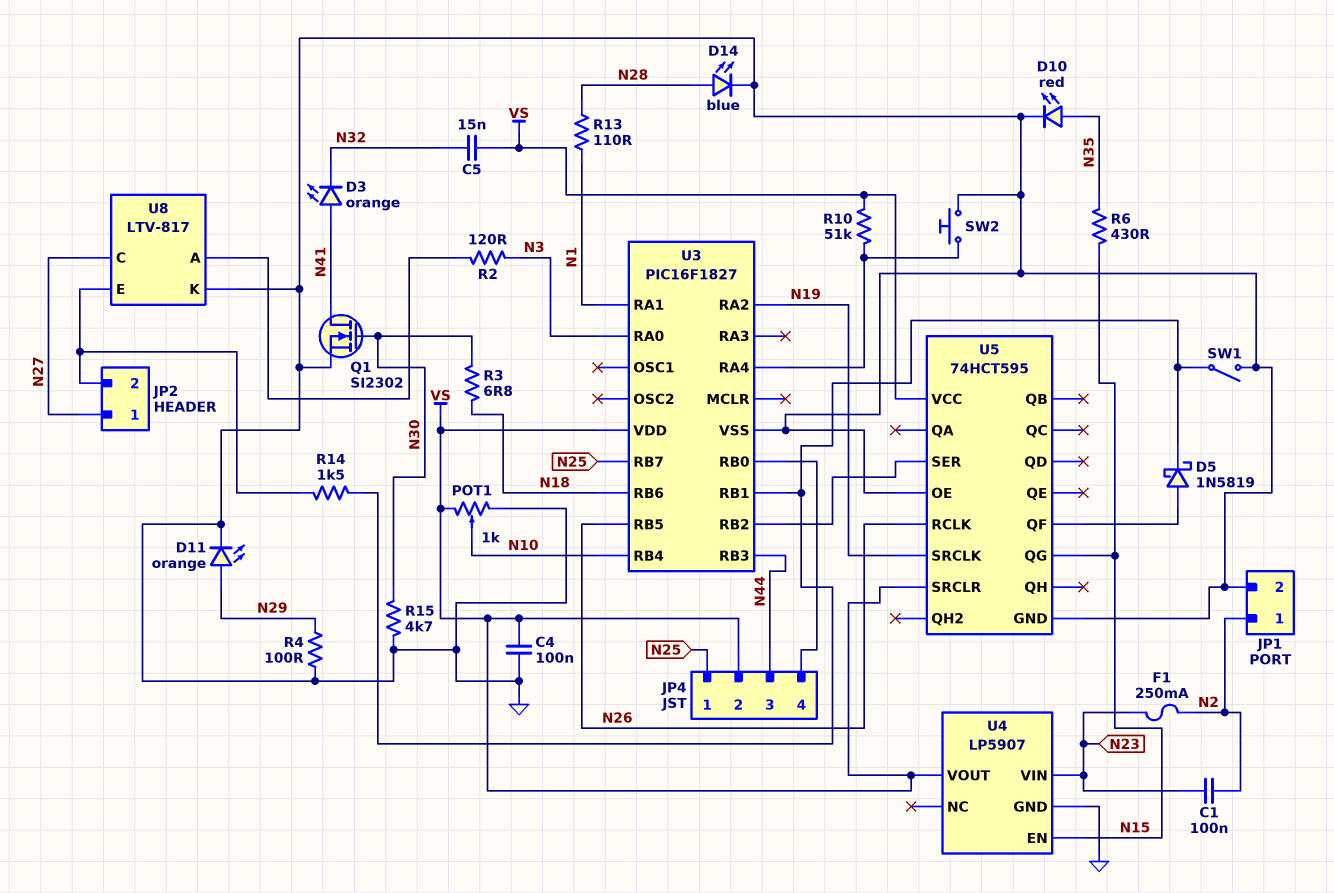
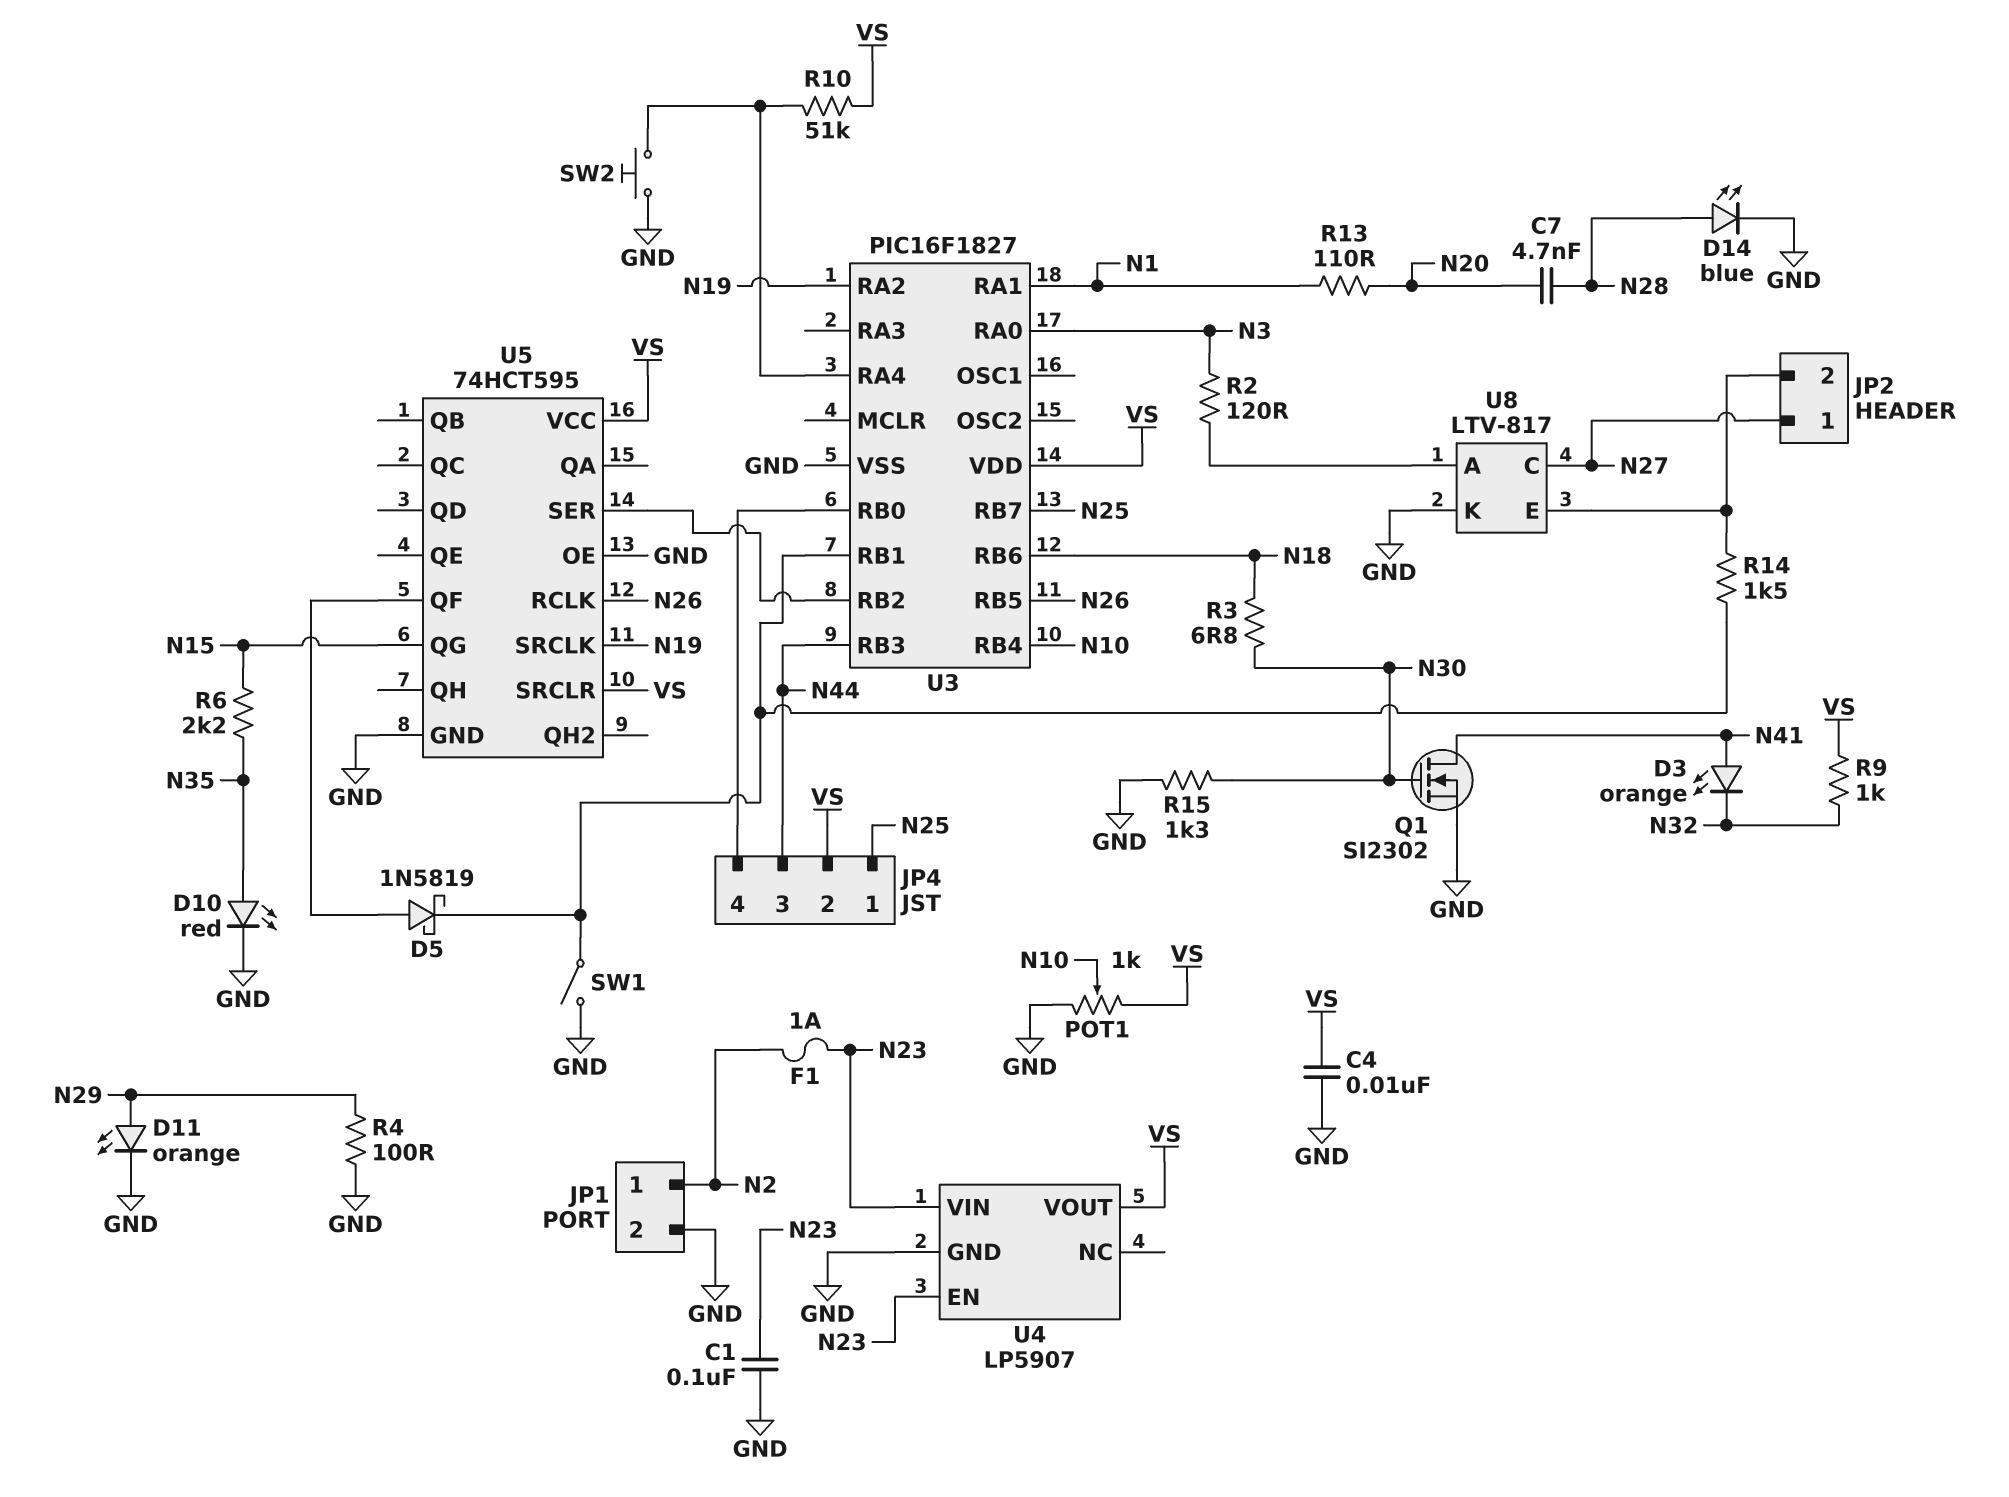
C1: 100nF (N2, N23) -> 100nF (GND, N23)
C4: 100nF (GND, VS) -> 10nF (GND, VS)
C5: 15nF (N32, VS) -> none
C7: none -> 4.7nF (N20, N28)
F1: 250mA (N2, N23) -> 1A (N2, N23)
R6: 430 (N15, N35) -> 2.2k (N15, N35)
R9: none -> 1k (N32, VS)
R13: 110 (N1, N28) -> 110 (N1, N20)
R15: 4.7k (GND, N30) -> 1.3k (GND, N30)
U4 pin EN: N15 -> N23

